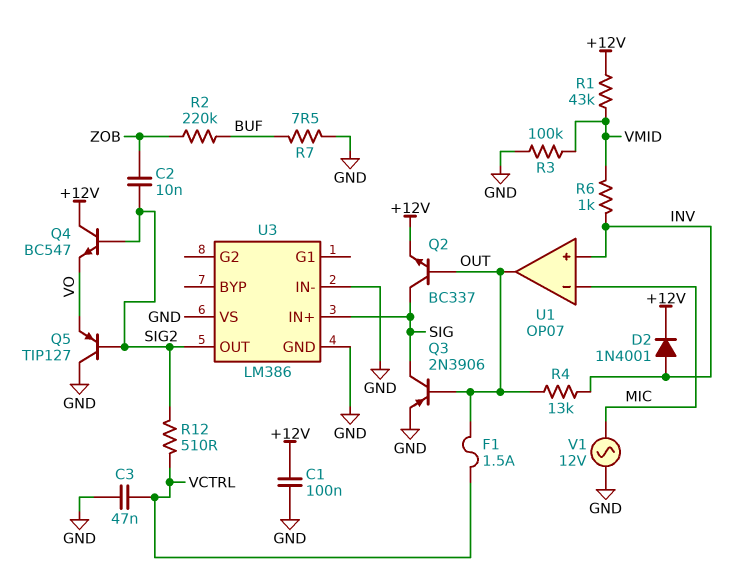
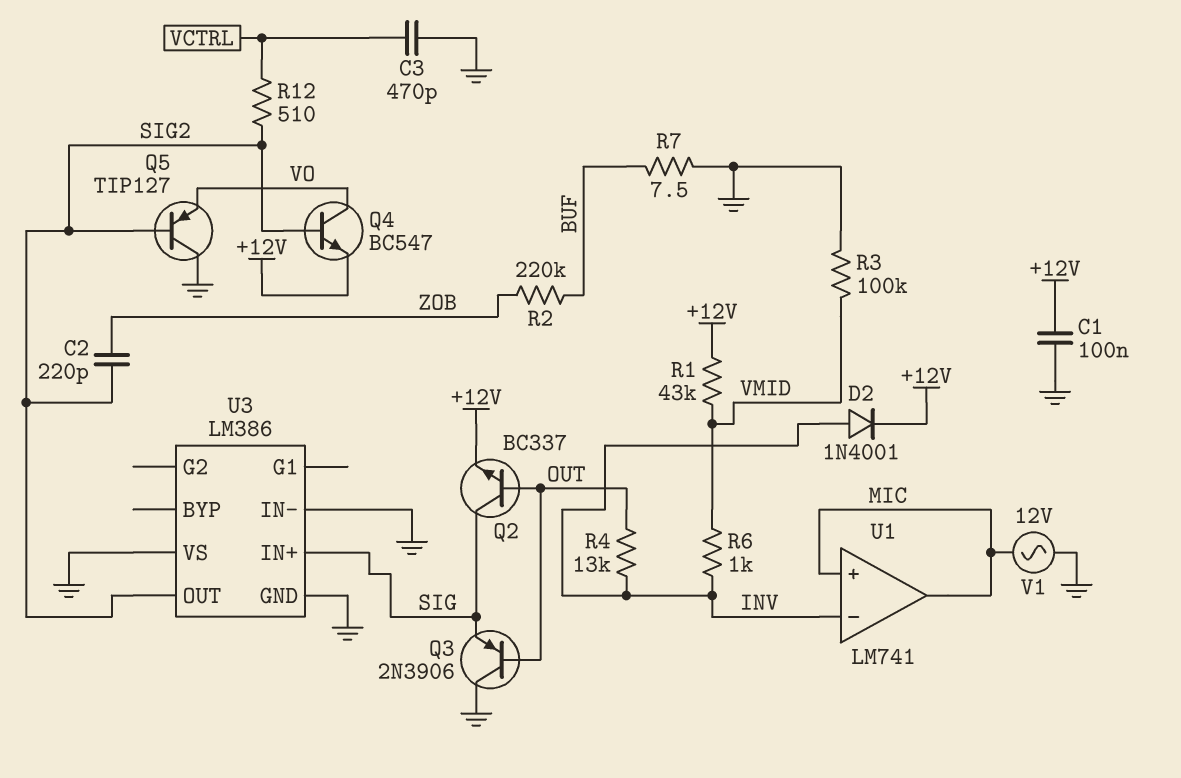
C2: 10nF (SIG2, ZOB) -> 220pF (SIG2, ZOB)
C3: 47nF (GND, VCTRL) -> 470pF (GND, VCTRL)
F1: 1.5A (OUT, VCTRL) -> none
Q3: PNP 2N3906 (B OUT, C SIG, E GND) -> PNP 2N3906 (B OUT, C GND, E SIG)
Q4: NPN BC547 (B SIG2, C +12V, E VO) -> NPN BC547 (B SIG2, C VO, E +12V)
U1: OP07 -> LM741
U1 pin in+: INV -> MIC
U1 pin in-: MIC -> INV
U1 pin out: OUT -> MIC

